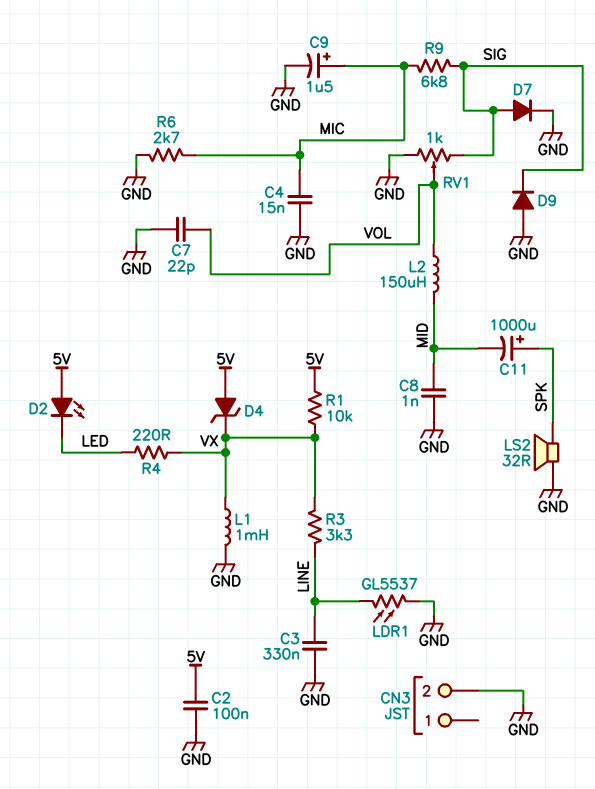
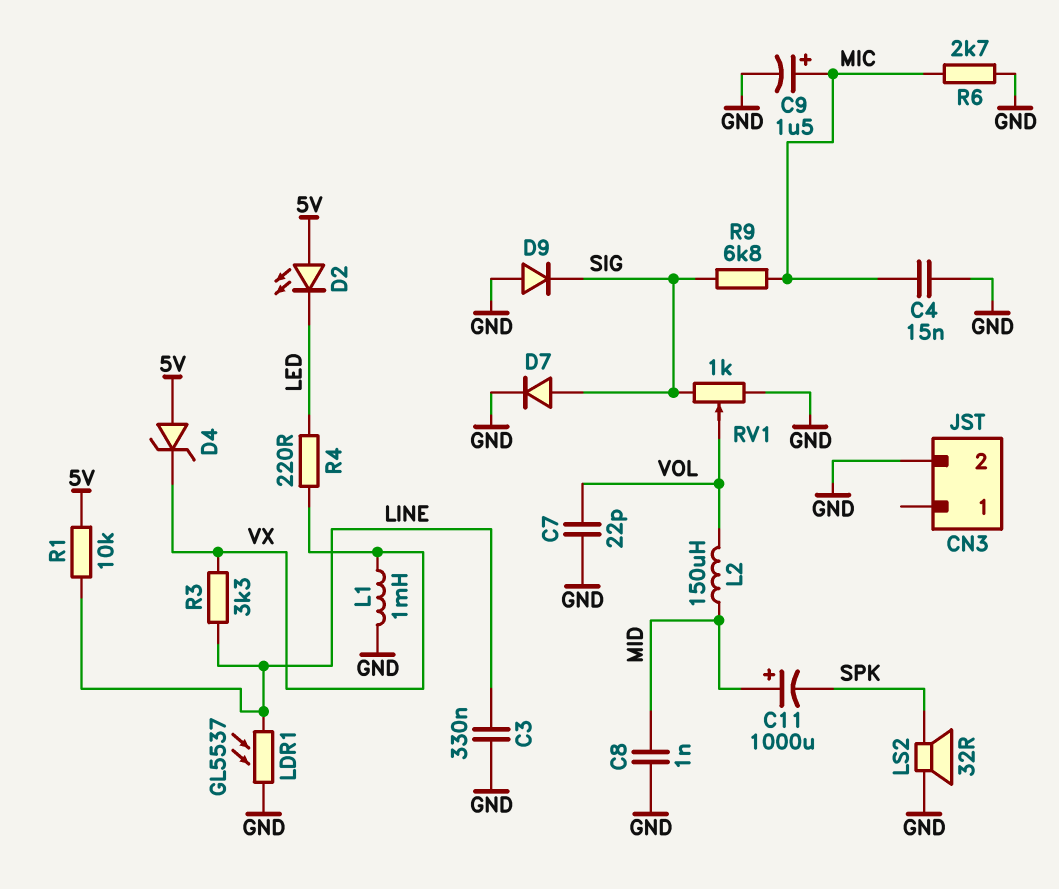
C2: 100nF (5V, GND) -> none
C11: 1000uF (plus SPK, minus MID) -> 1000uF (plus MID, minus SPK)
R1: 10k (5V, VX) -> 10k (5V, LINE)

